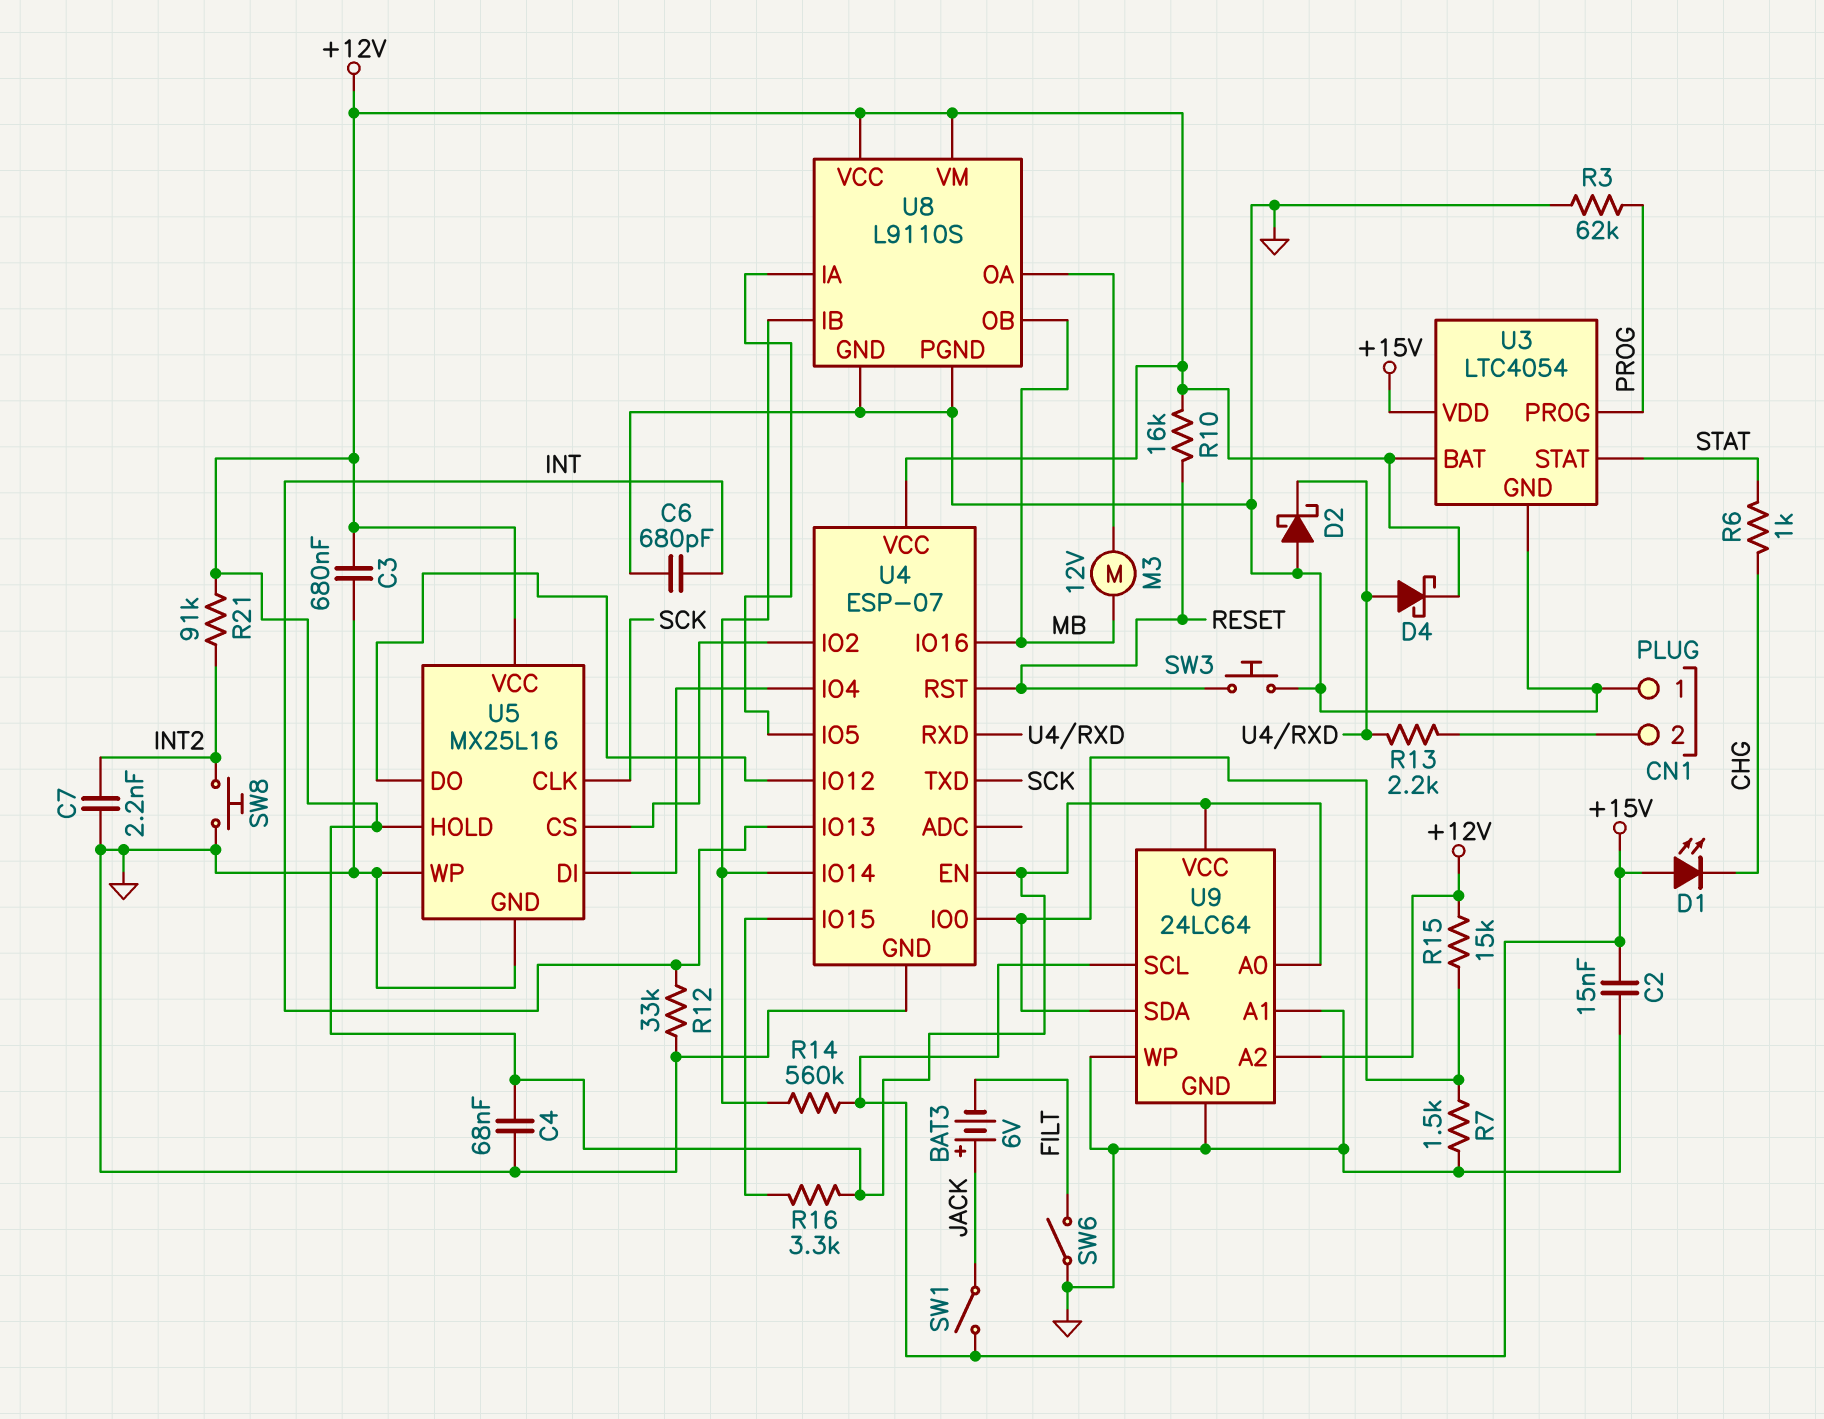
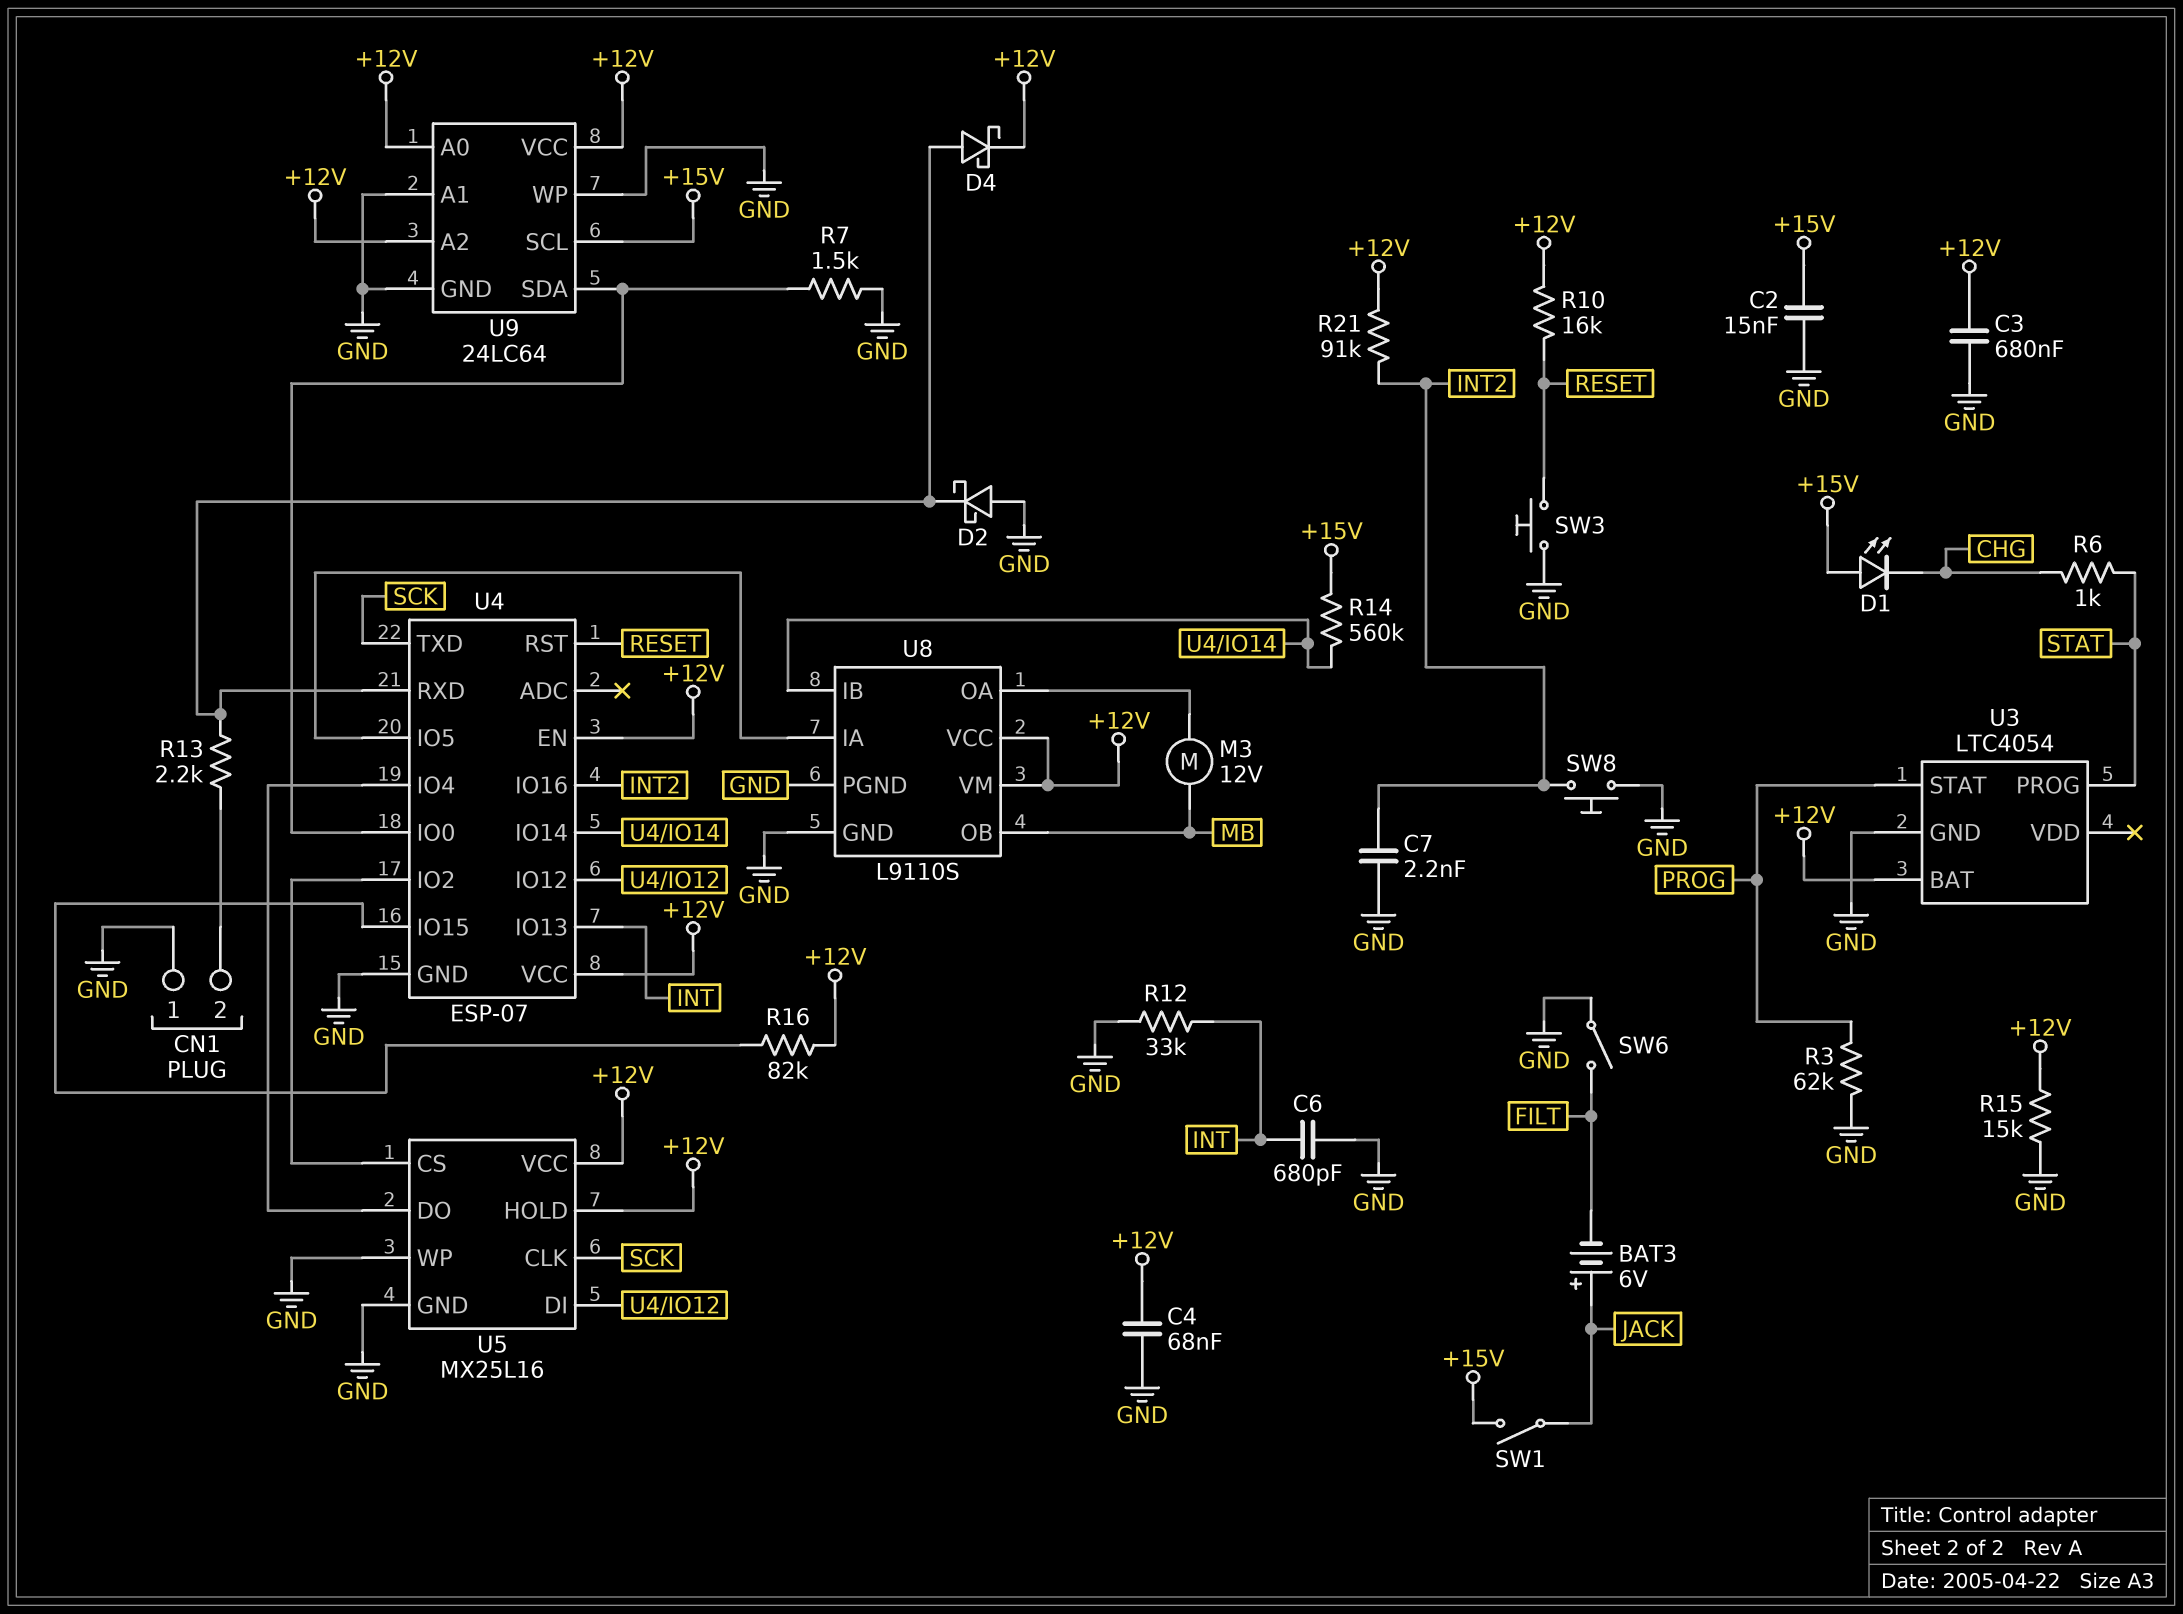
R15: 15k (+12V, U4/IO0) -> 15k (+12V, GND)
R16: 3.3k (+12V, U4/IO15) -> 82k (+12V, U4/IO15)
U3 pin PROG: PROG -> STAT
U3 pin STAT: STAT -> PROG
U3 pin VDD: +15V -> none
U4 pin IO16: MB -> INT2
U5 pin DI: U4/IO4 -> U4/IO12
U5 pin DO: U4/IO12 -> U4/IO4

